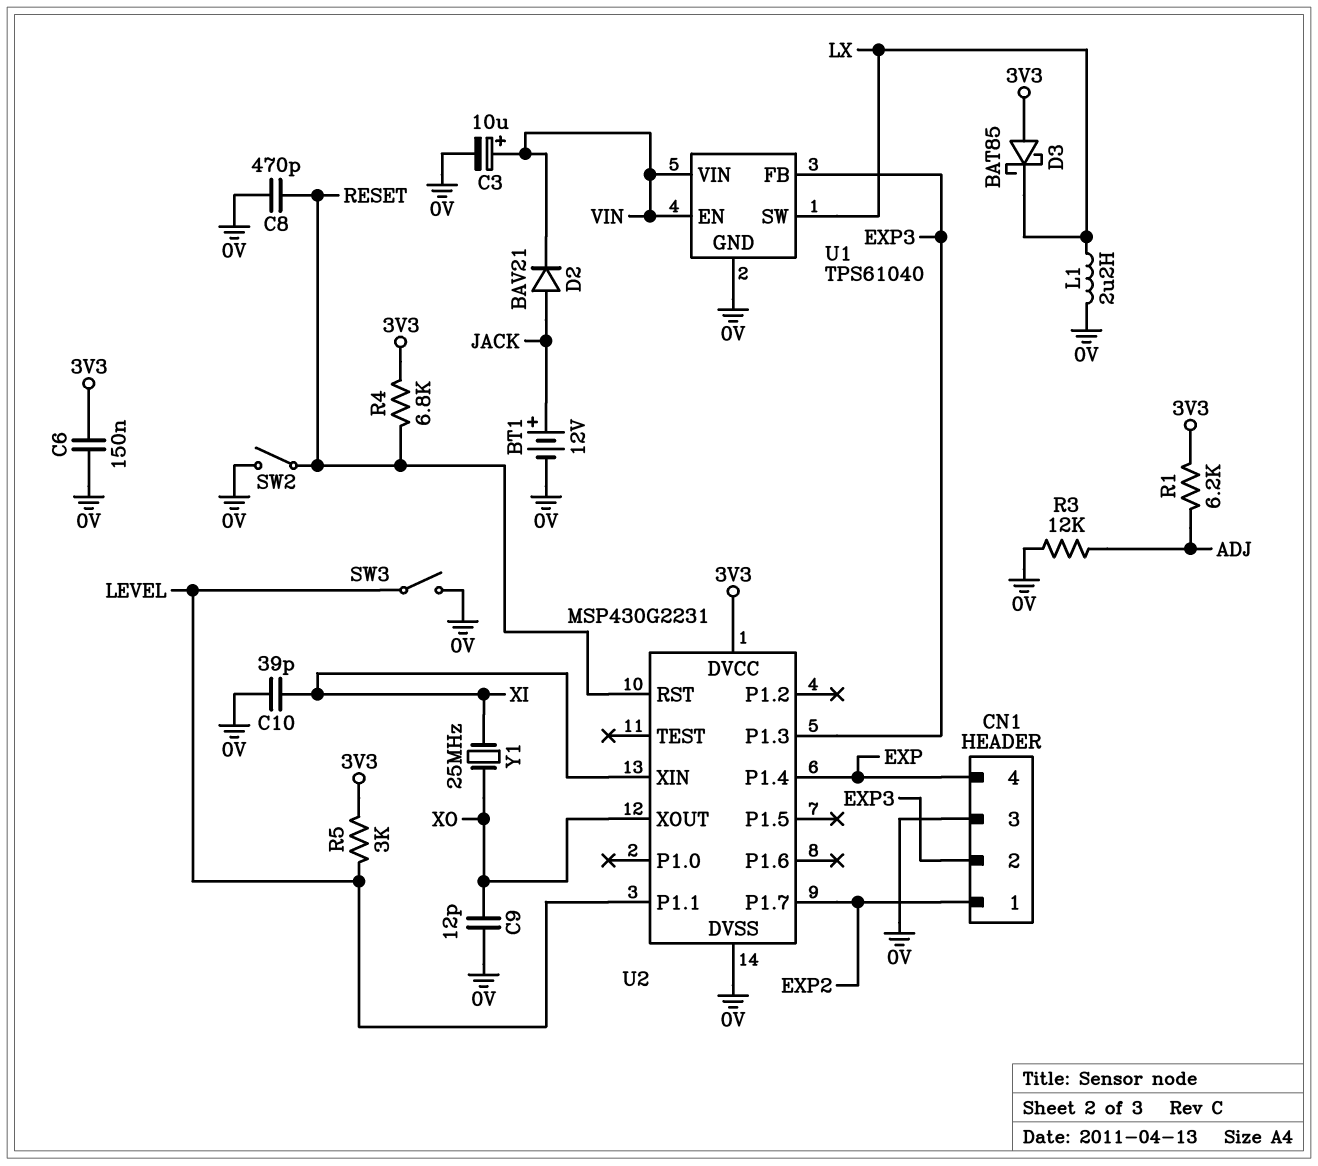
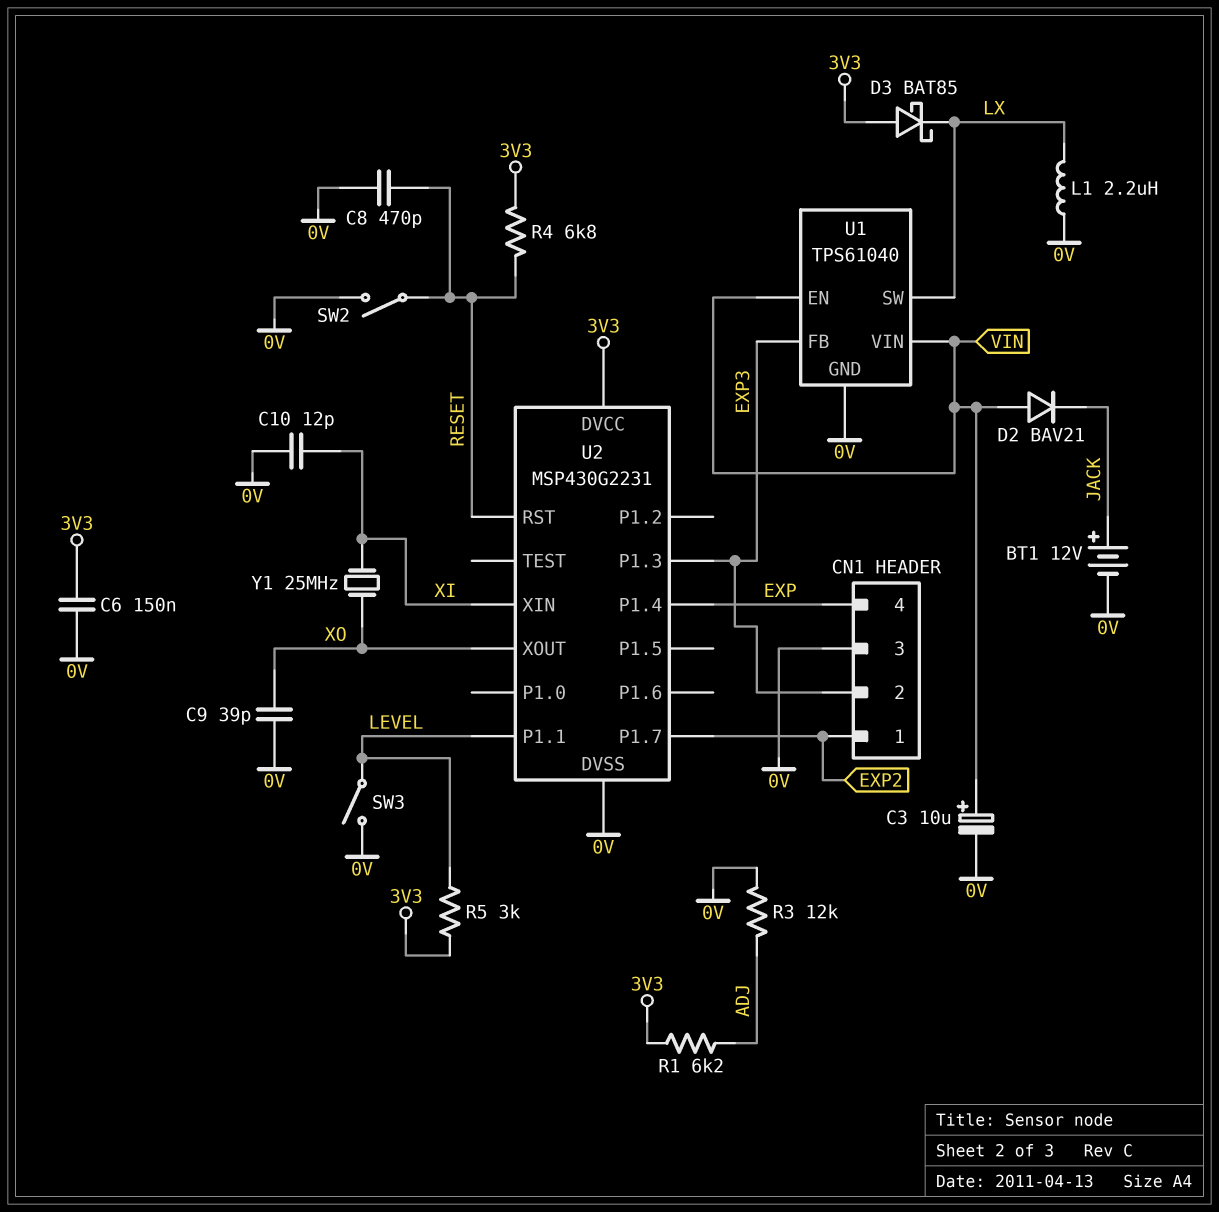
C9: 12pF (0V, XO) -> 39pF (0V, XO)
C10: 39pF (0V, XI) -> 12pF (0V, XI)
D2: diode BAV21 (A JACK, K VIN) -> diode BAV21 (A VIN, K JACK)

